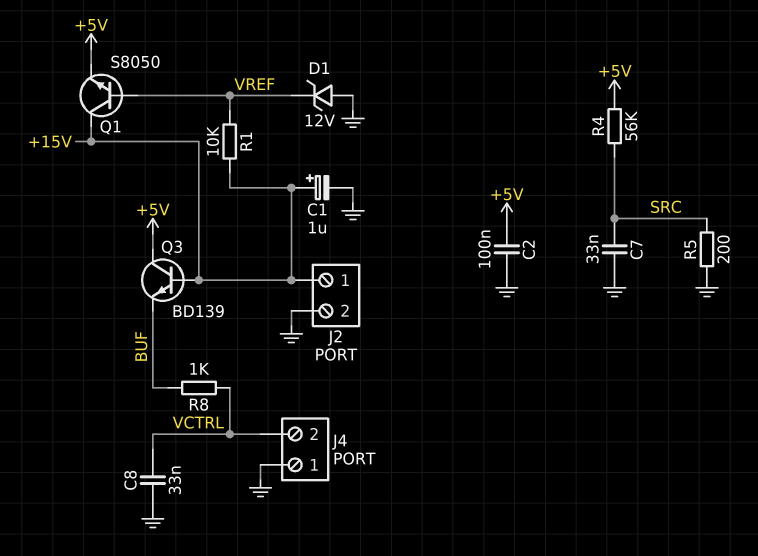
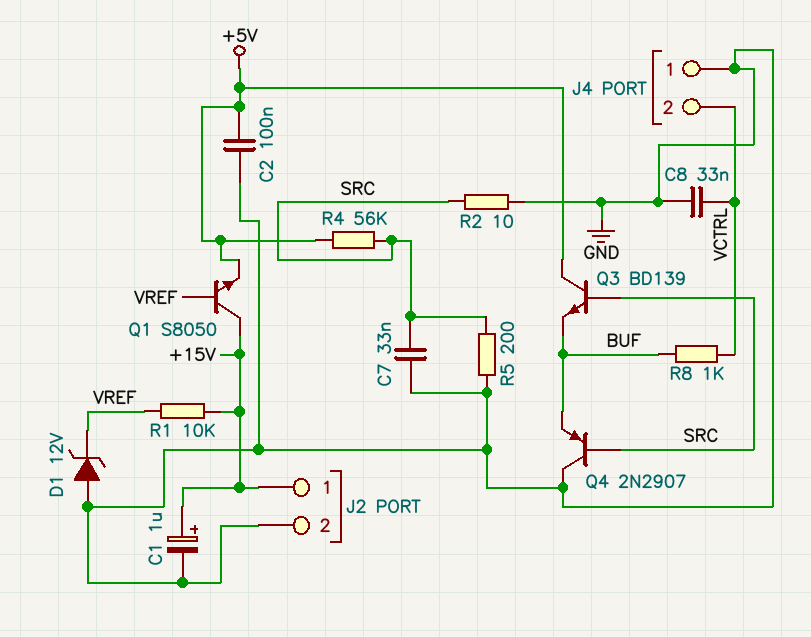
Q3: NPN BD139 (B +15V, C +5V, E BUF) -> NPN BD139 (B SRC, C +5V, E BUF)
Q4: none -> PNP 2N2907 (B SRC, C GND, E BUF)
R2: none -> 10 (GND, SRC)

